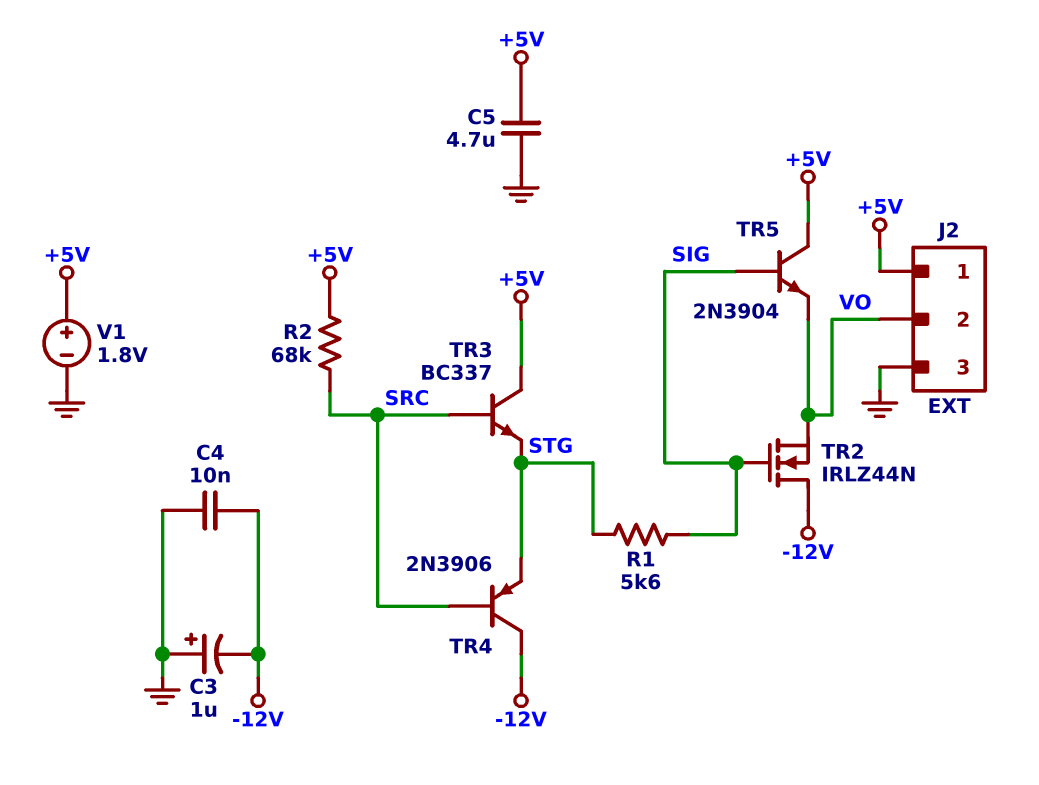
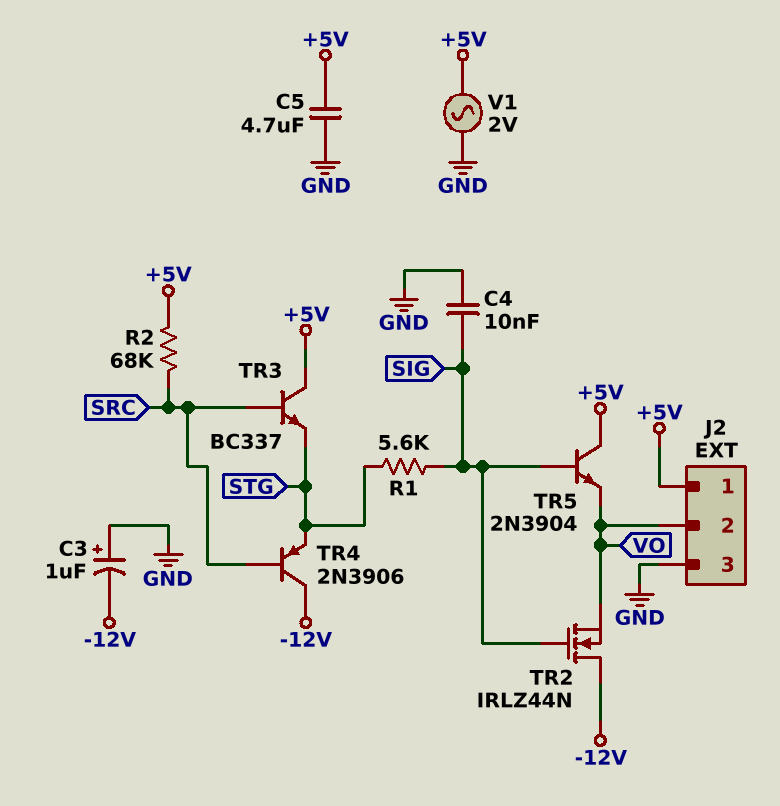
C4: 10nF (-12V, GND) -> 10nF (GND, SIG)
V1: 1.8V (plus +5V, minus GND) -> AC 2V (+5V, GND)

